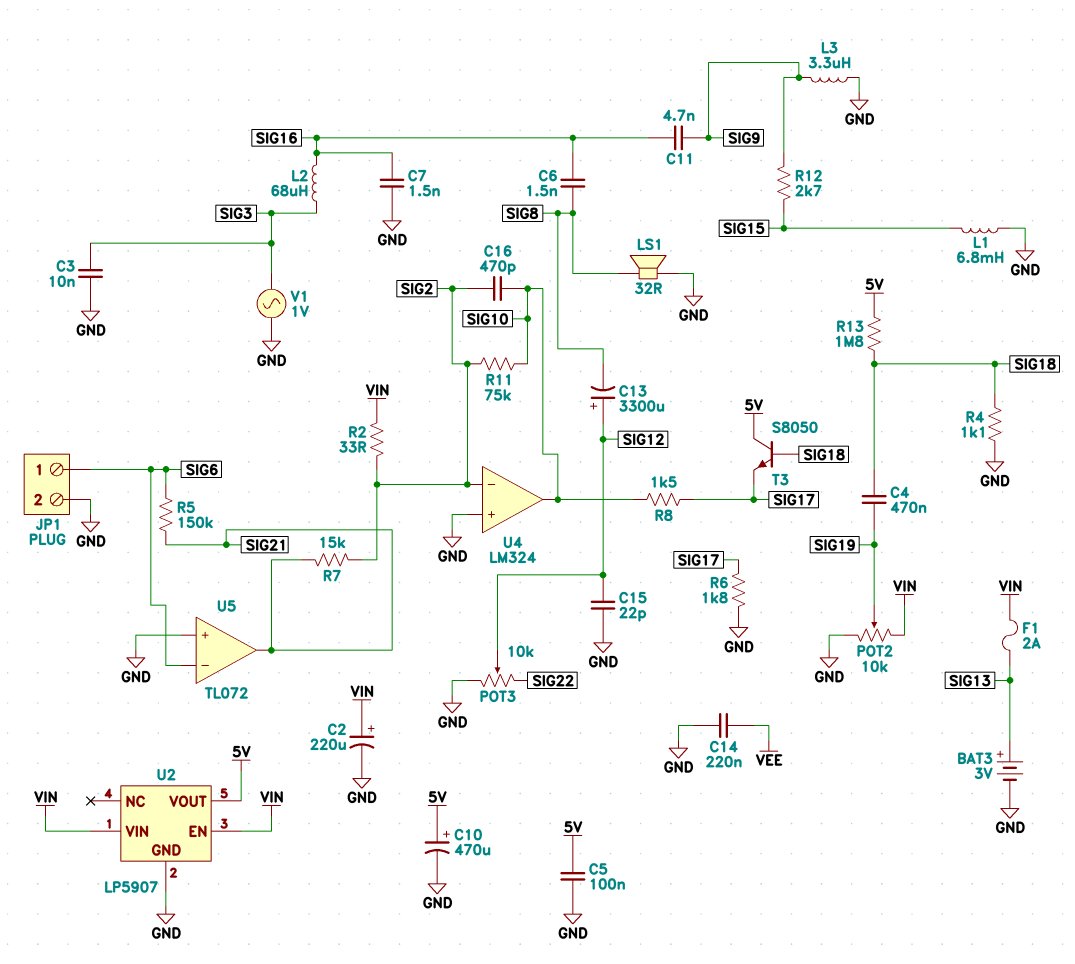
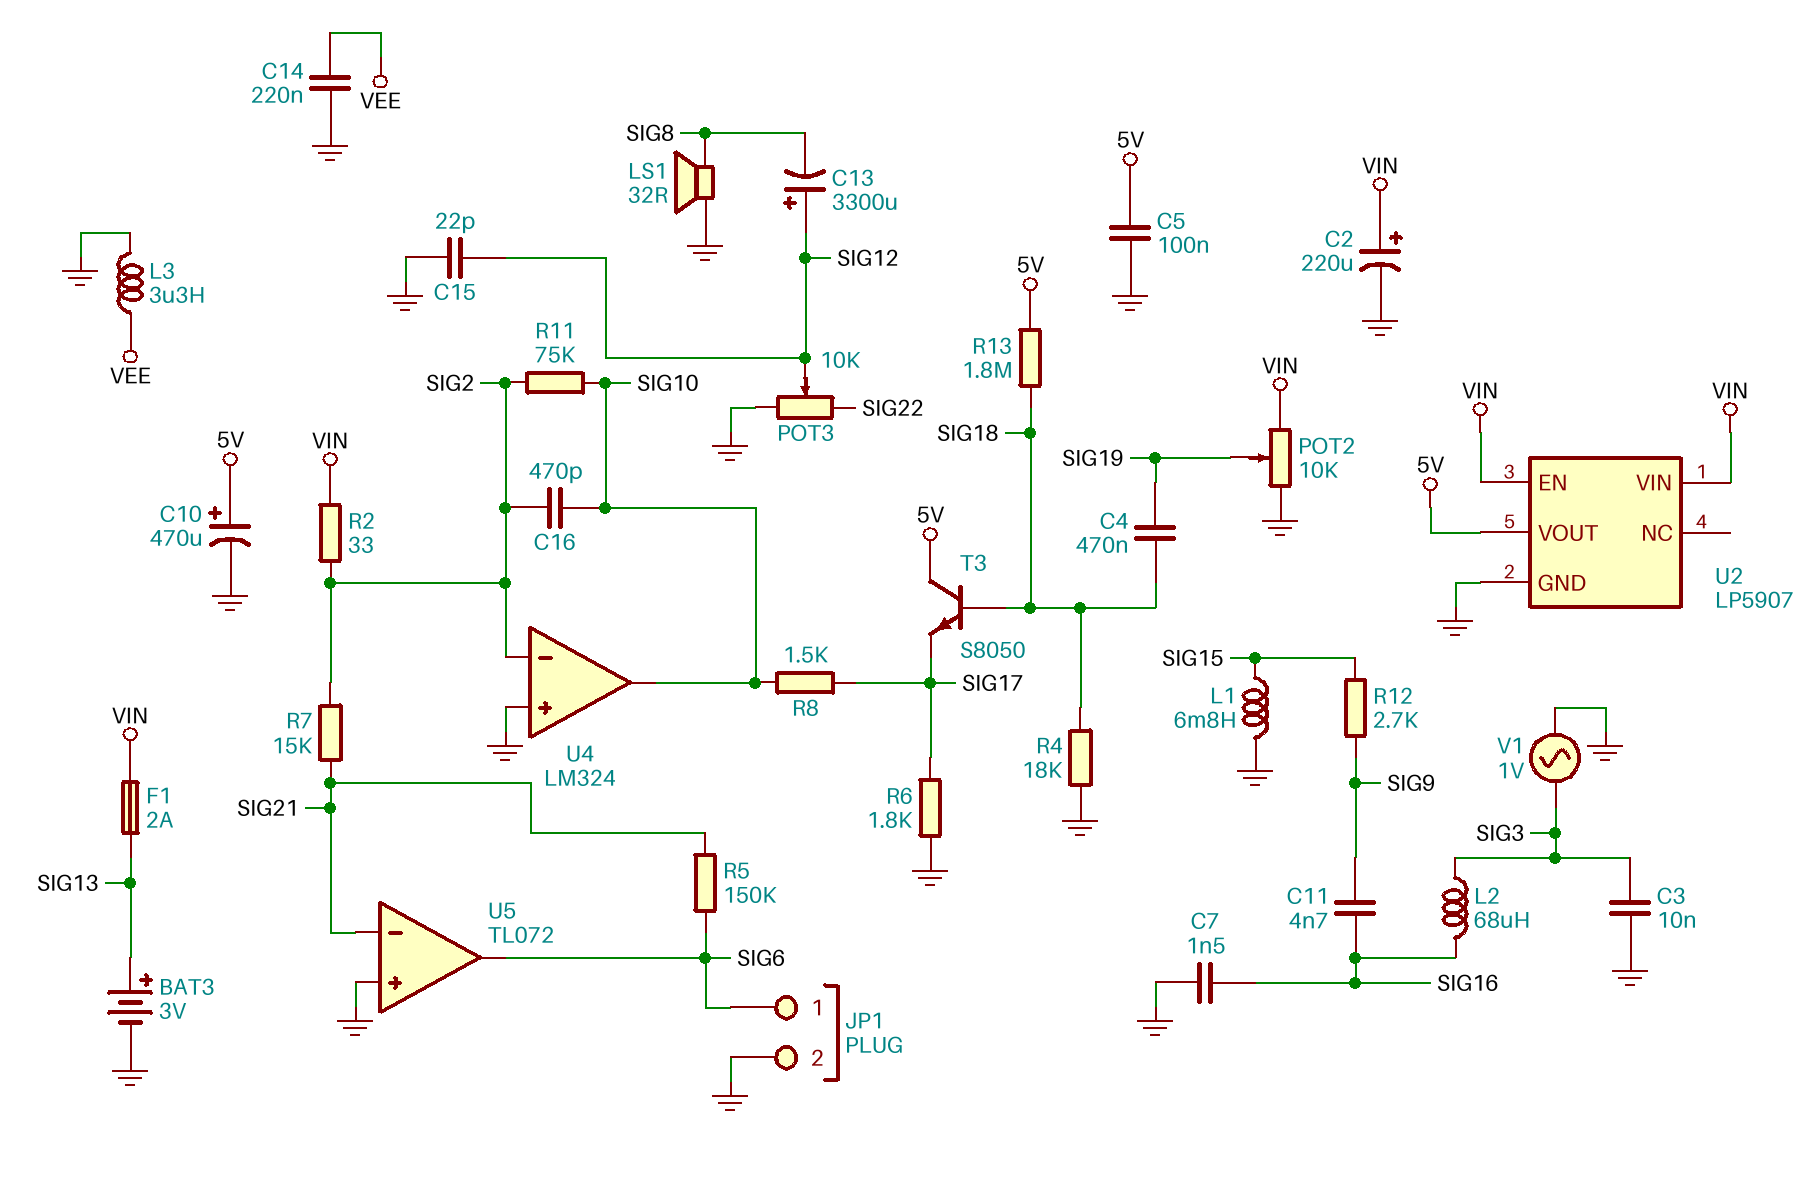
C6: 1.5nF (SIG8, SIG16) -> none
L3: 3.3uH (GND, SIG9) -> 3.3uH (GND, VEE)
R4: 1.1k (GND, SIG18) -> 18k (GND, SIG18)
U5 pin in-: SIG6 -> SIG21
U5 pin out: SIG21 -> SIG6

